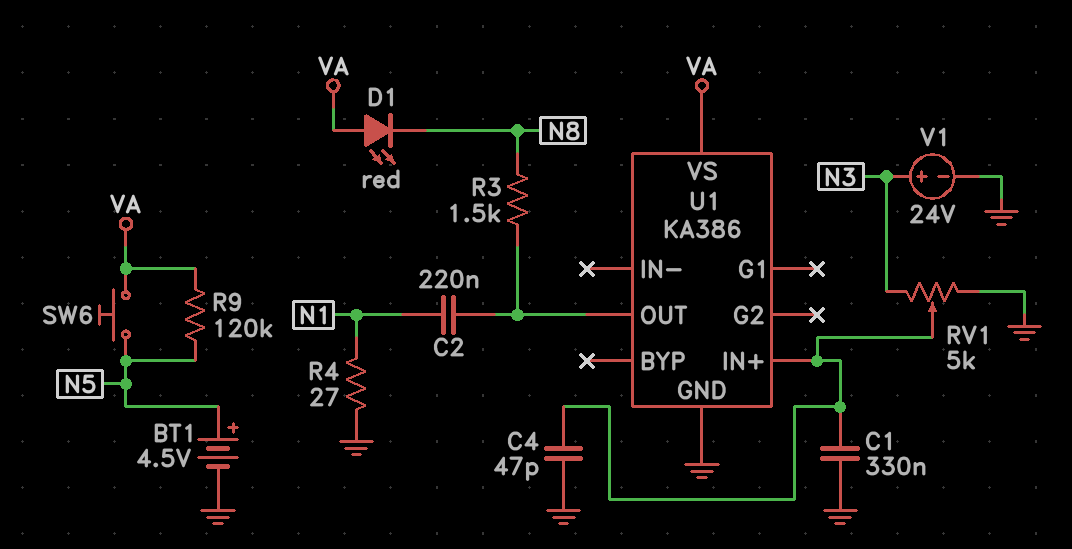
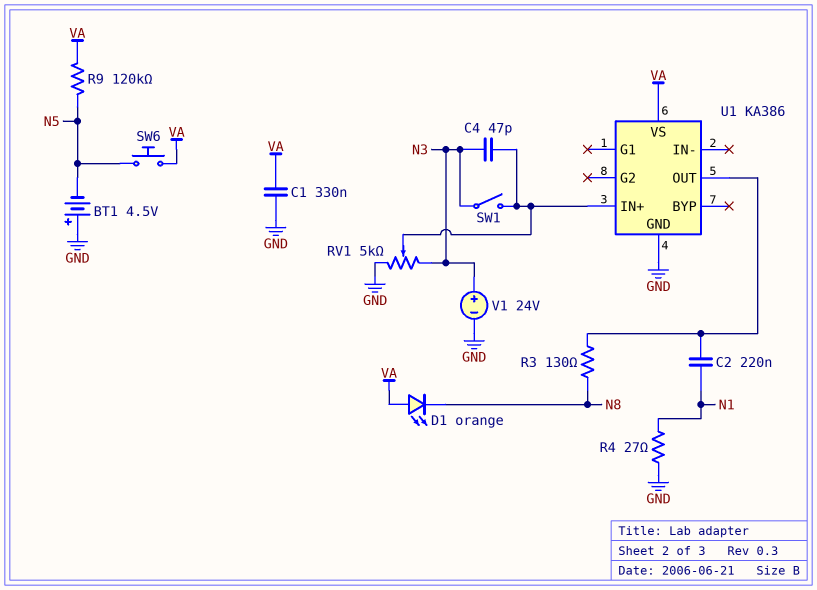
BT1: 4.5V (plus N5, minus GND) -> 4.5V (plus GND, minus N5)
C1: 330nF (GND, U1/IN+) -> 330nF (GND, VA)
C4: 47pF (GND, U1/IN+) -> 47pF (N3, U1/IN+)
D1: LED red (A VA, K N8) -> LED orange (A VA, K N8)
R3: 1.5k (N8, U1/OUT) -> 130 (N8, U1/OUT)
SW1: none -> switch (N3, U1/IN+)

